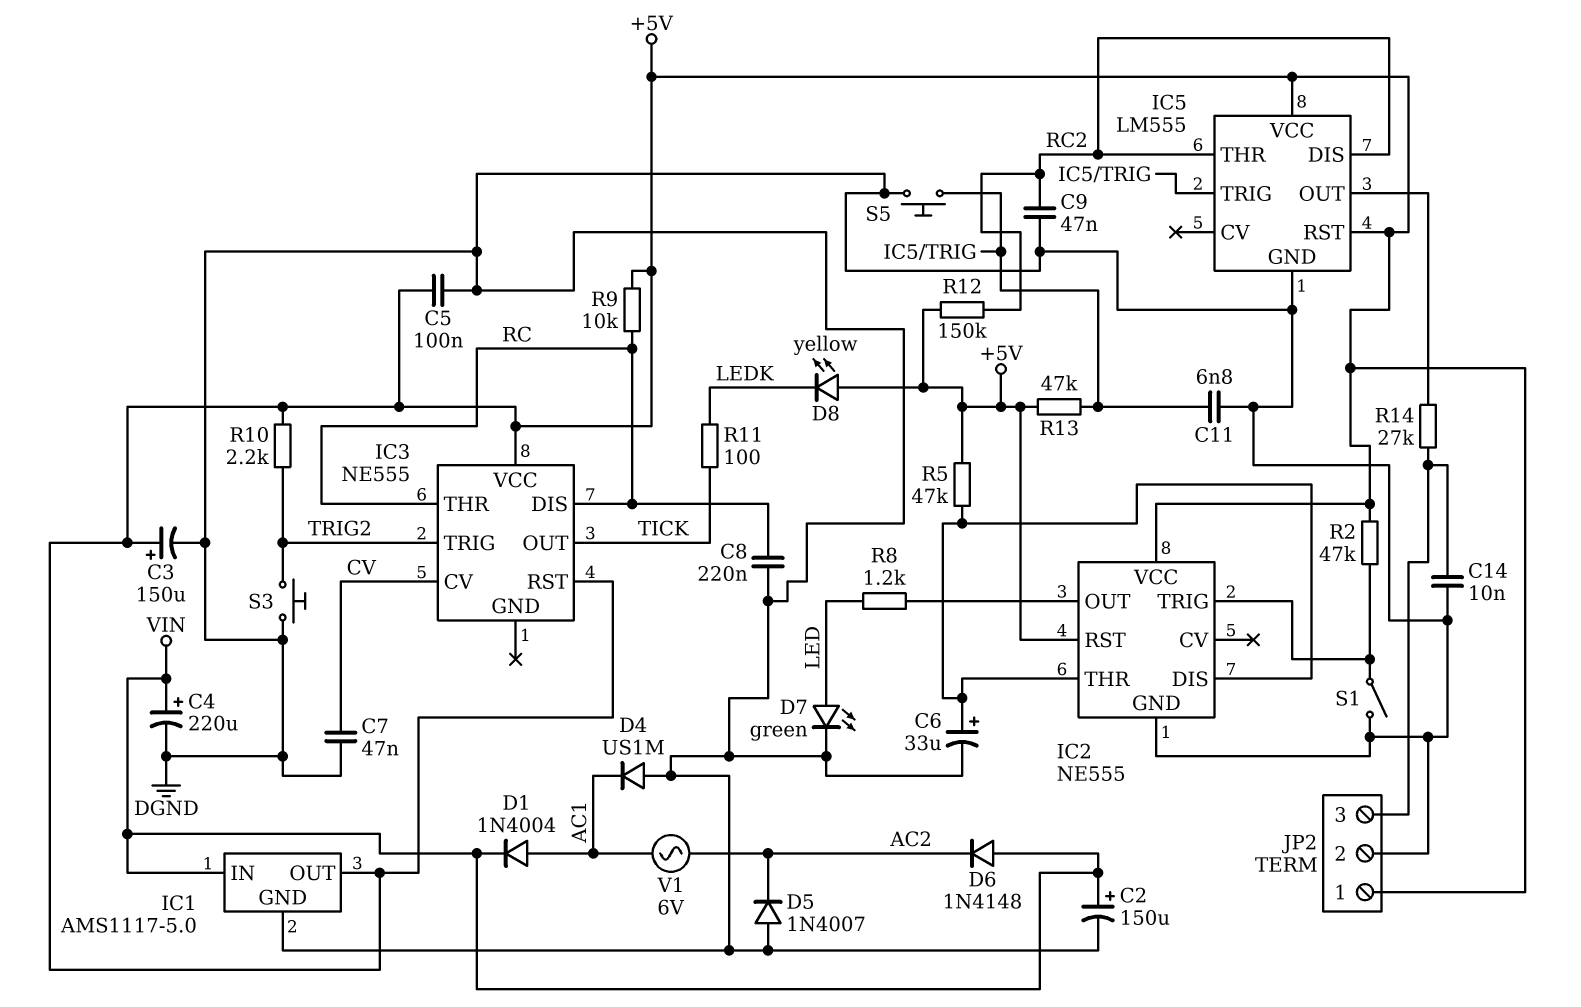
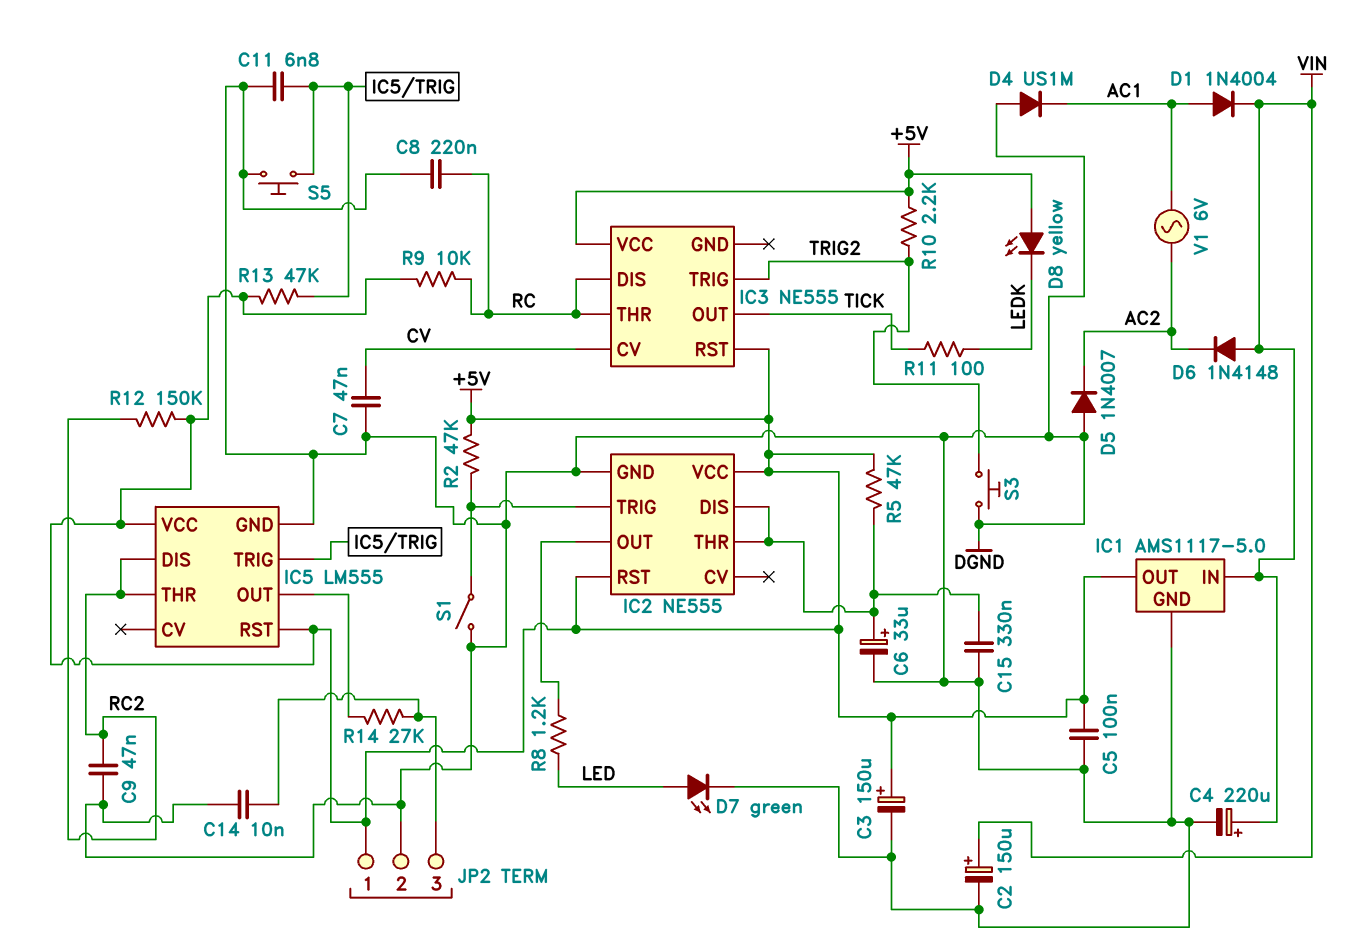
C15: none -> 330nF (DGND, IC2/DIS)

